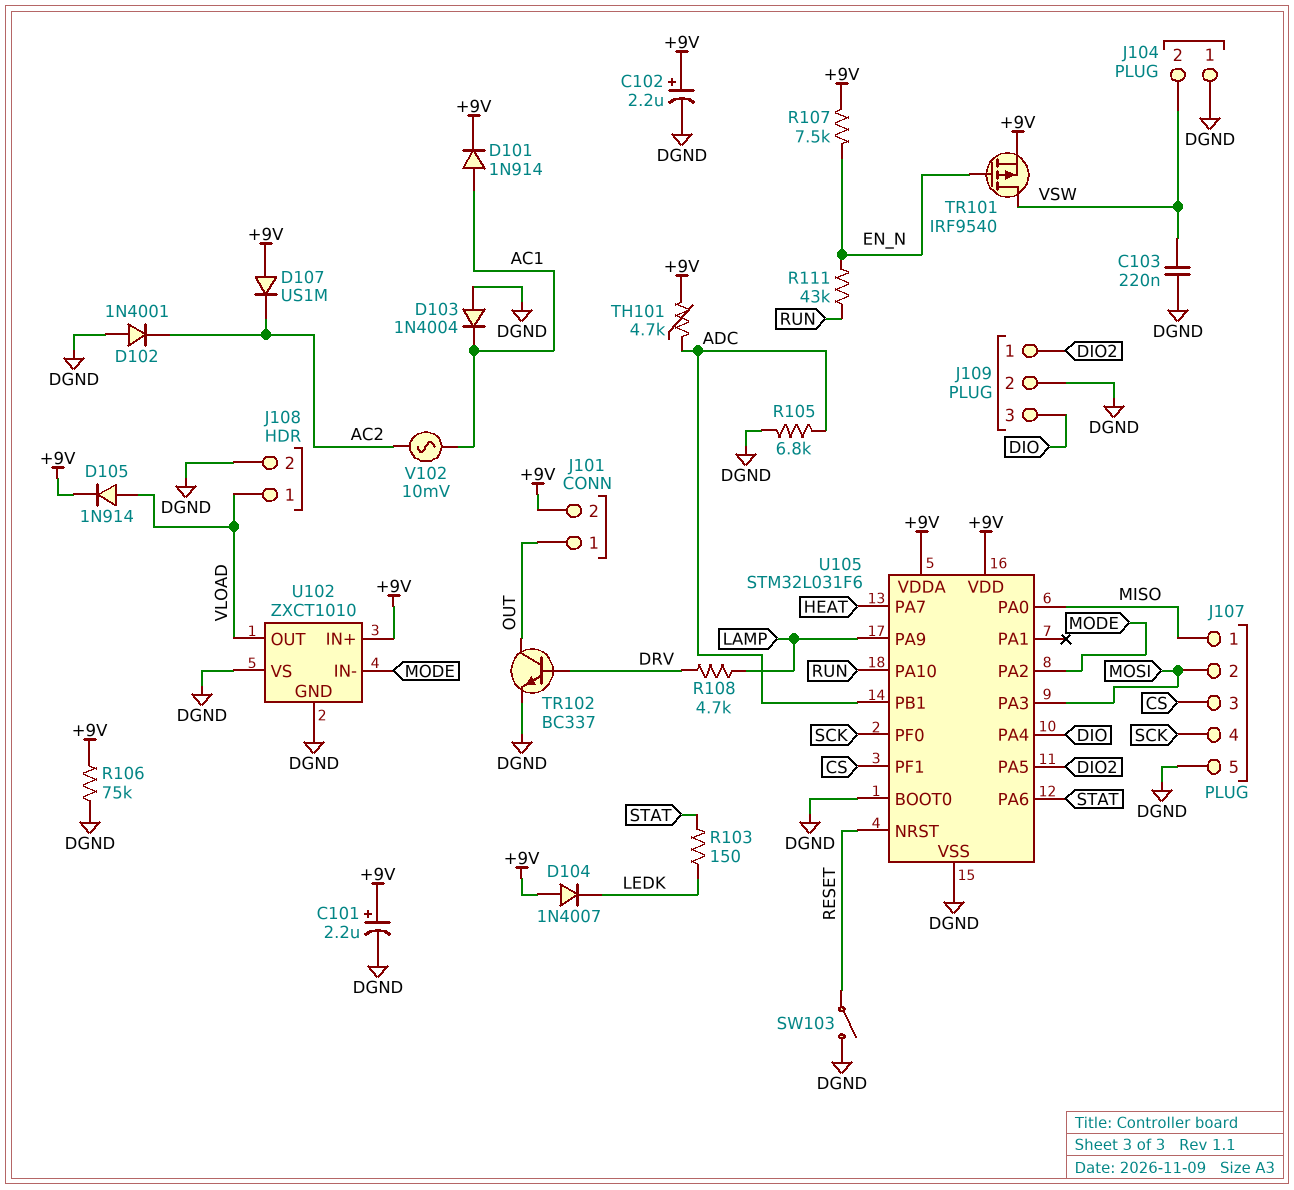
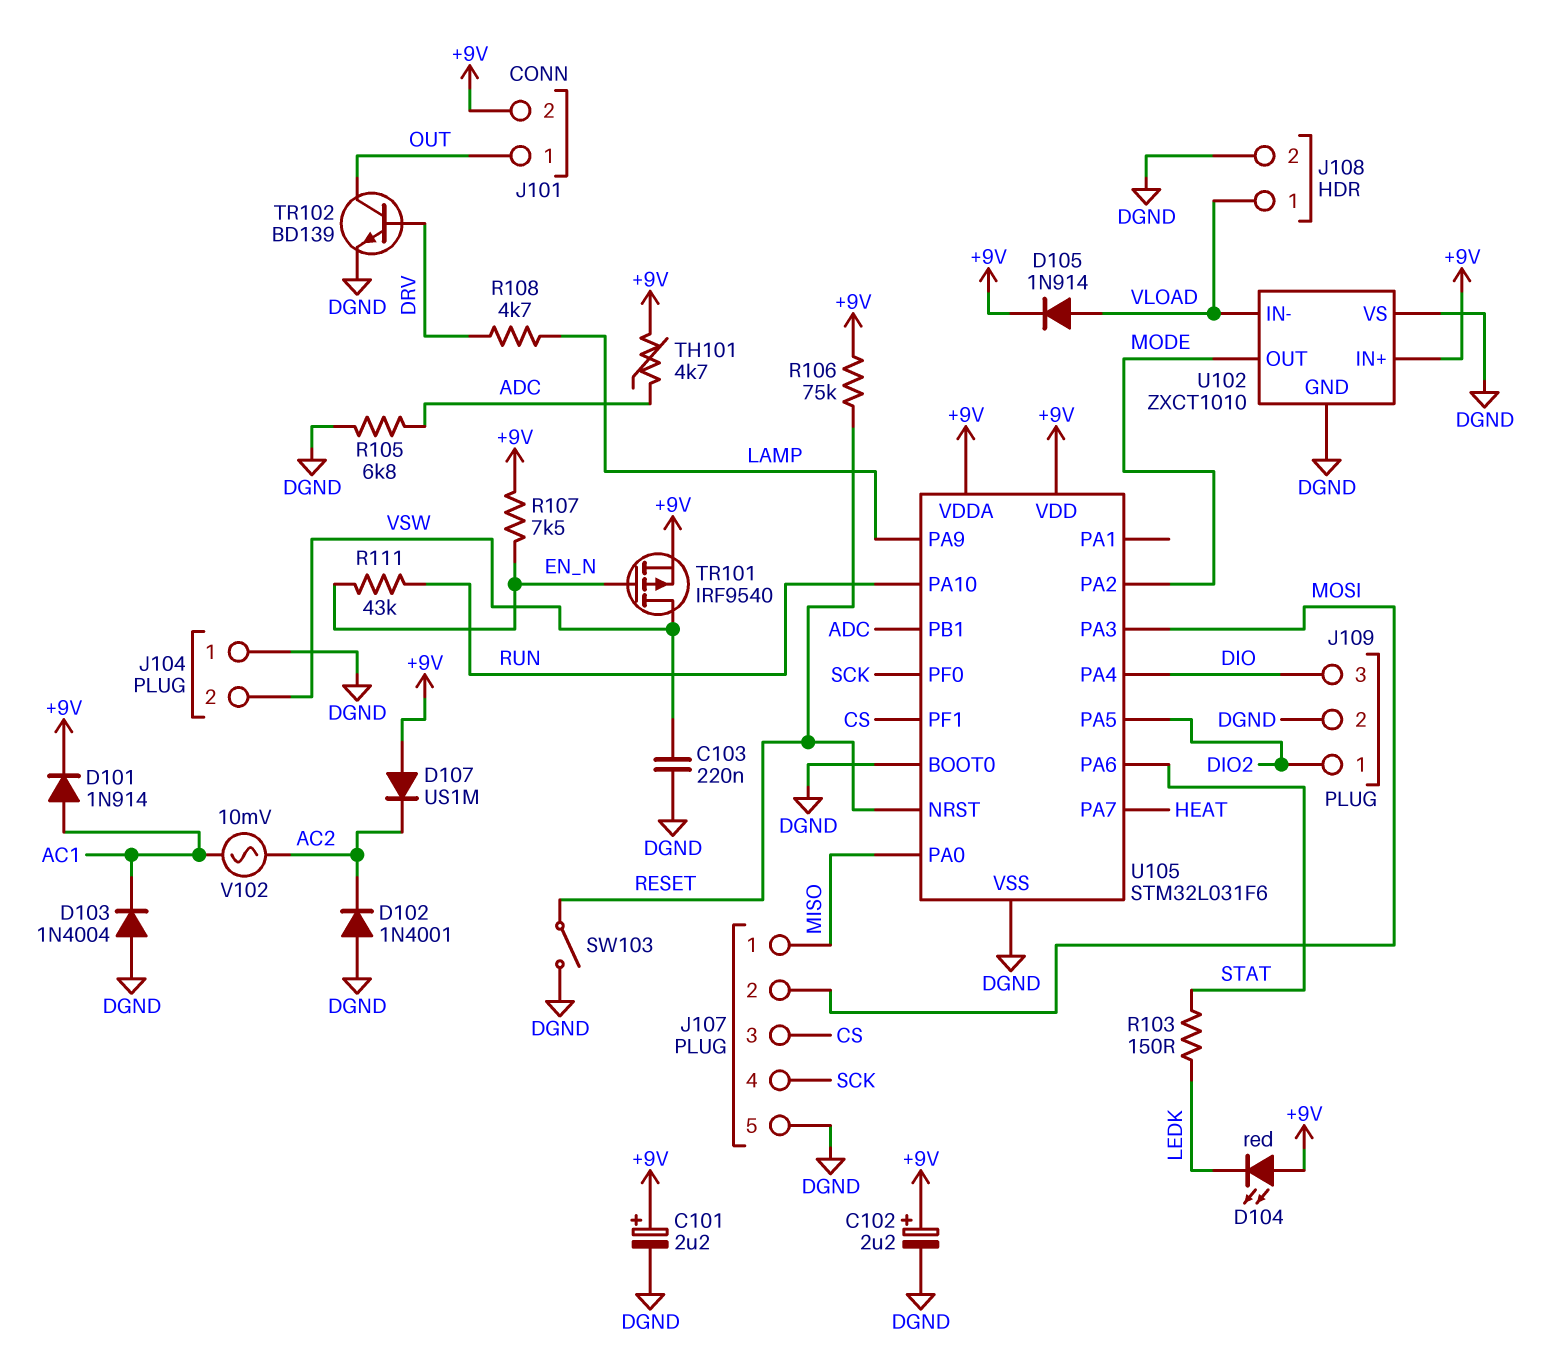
D104: diode 1N4007 (A +9V, K LEDK) -> LED red (A +9V, K LEDK)
R106: 75k (+9V, DGND) -> 75k (+9V, RESET)
TR102: NPN BC337 (B DRV, C OUT, E DGND) -> NPN BD139 (B DRV, C OUT, E DGND)
U102 pin IN-: MODE -> VLOAD
U102 pin OUT: VLOAD -> MODE

